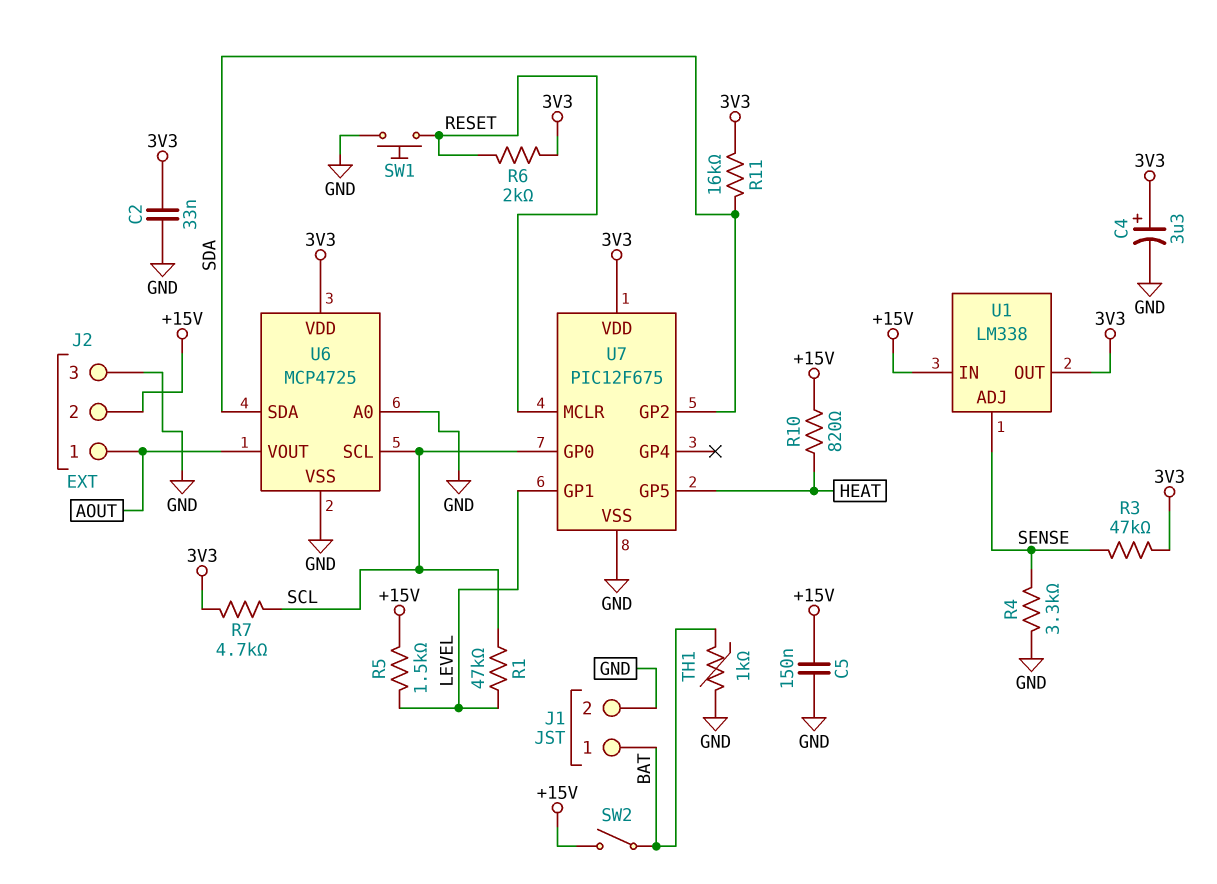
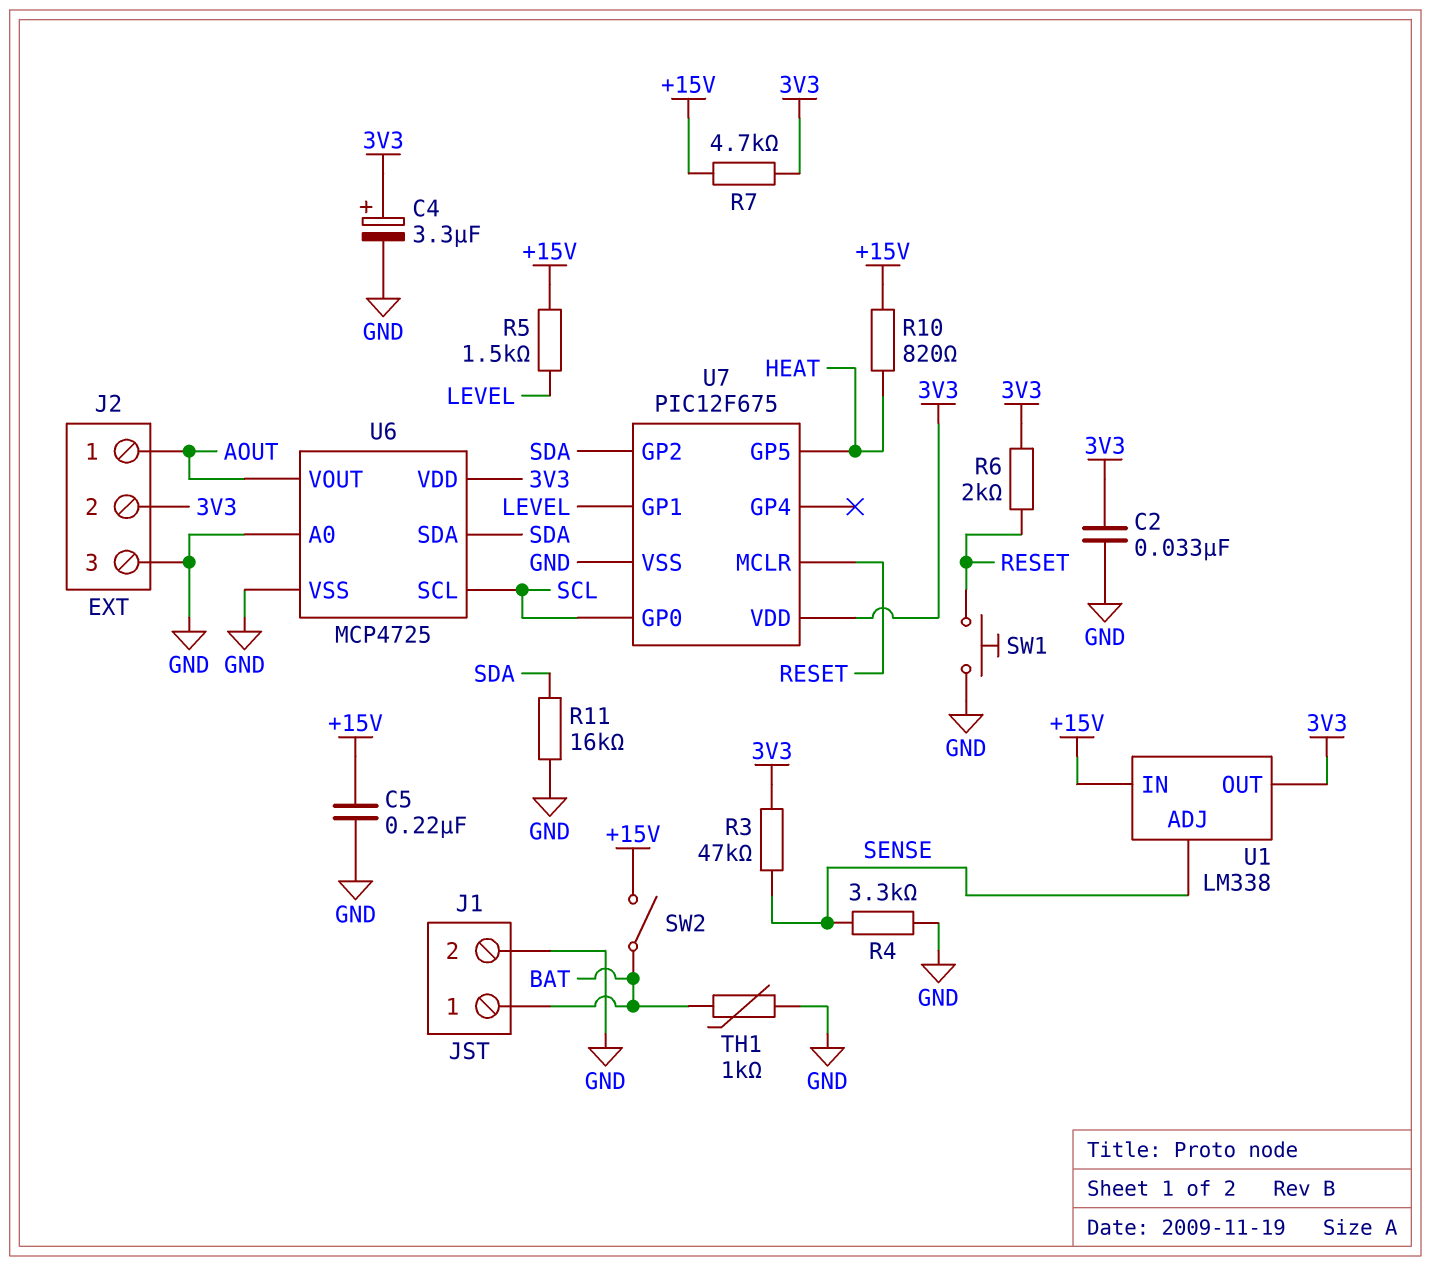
C5: 150nF (+15V, GND) -> 220nF (+15V, GND)
J2 pin 2: +15V -> 3V3
R1: 47k (LEVEL, SCL) -> none
R7: 4.7k (3V3, SCL) -> 4.7k (+15V, 3V3)
R11: 16k (3V3, SDA) -> 16k (GND, SDA)

